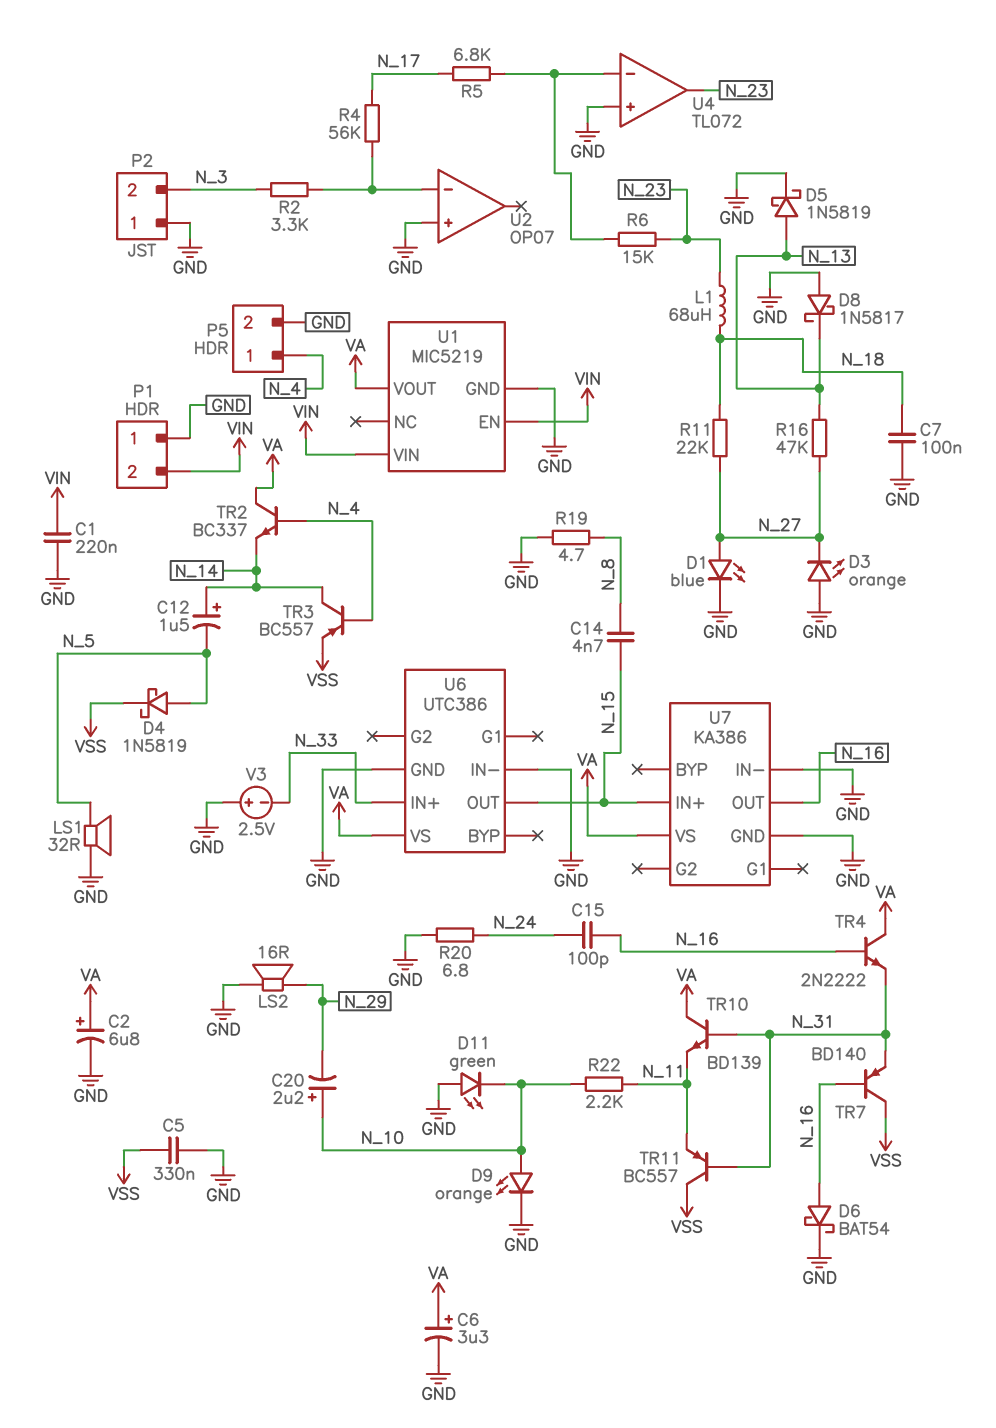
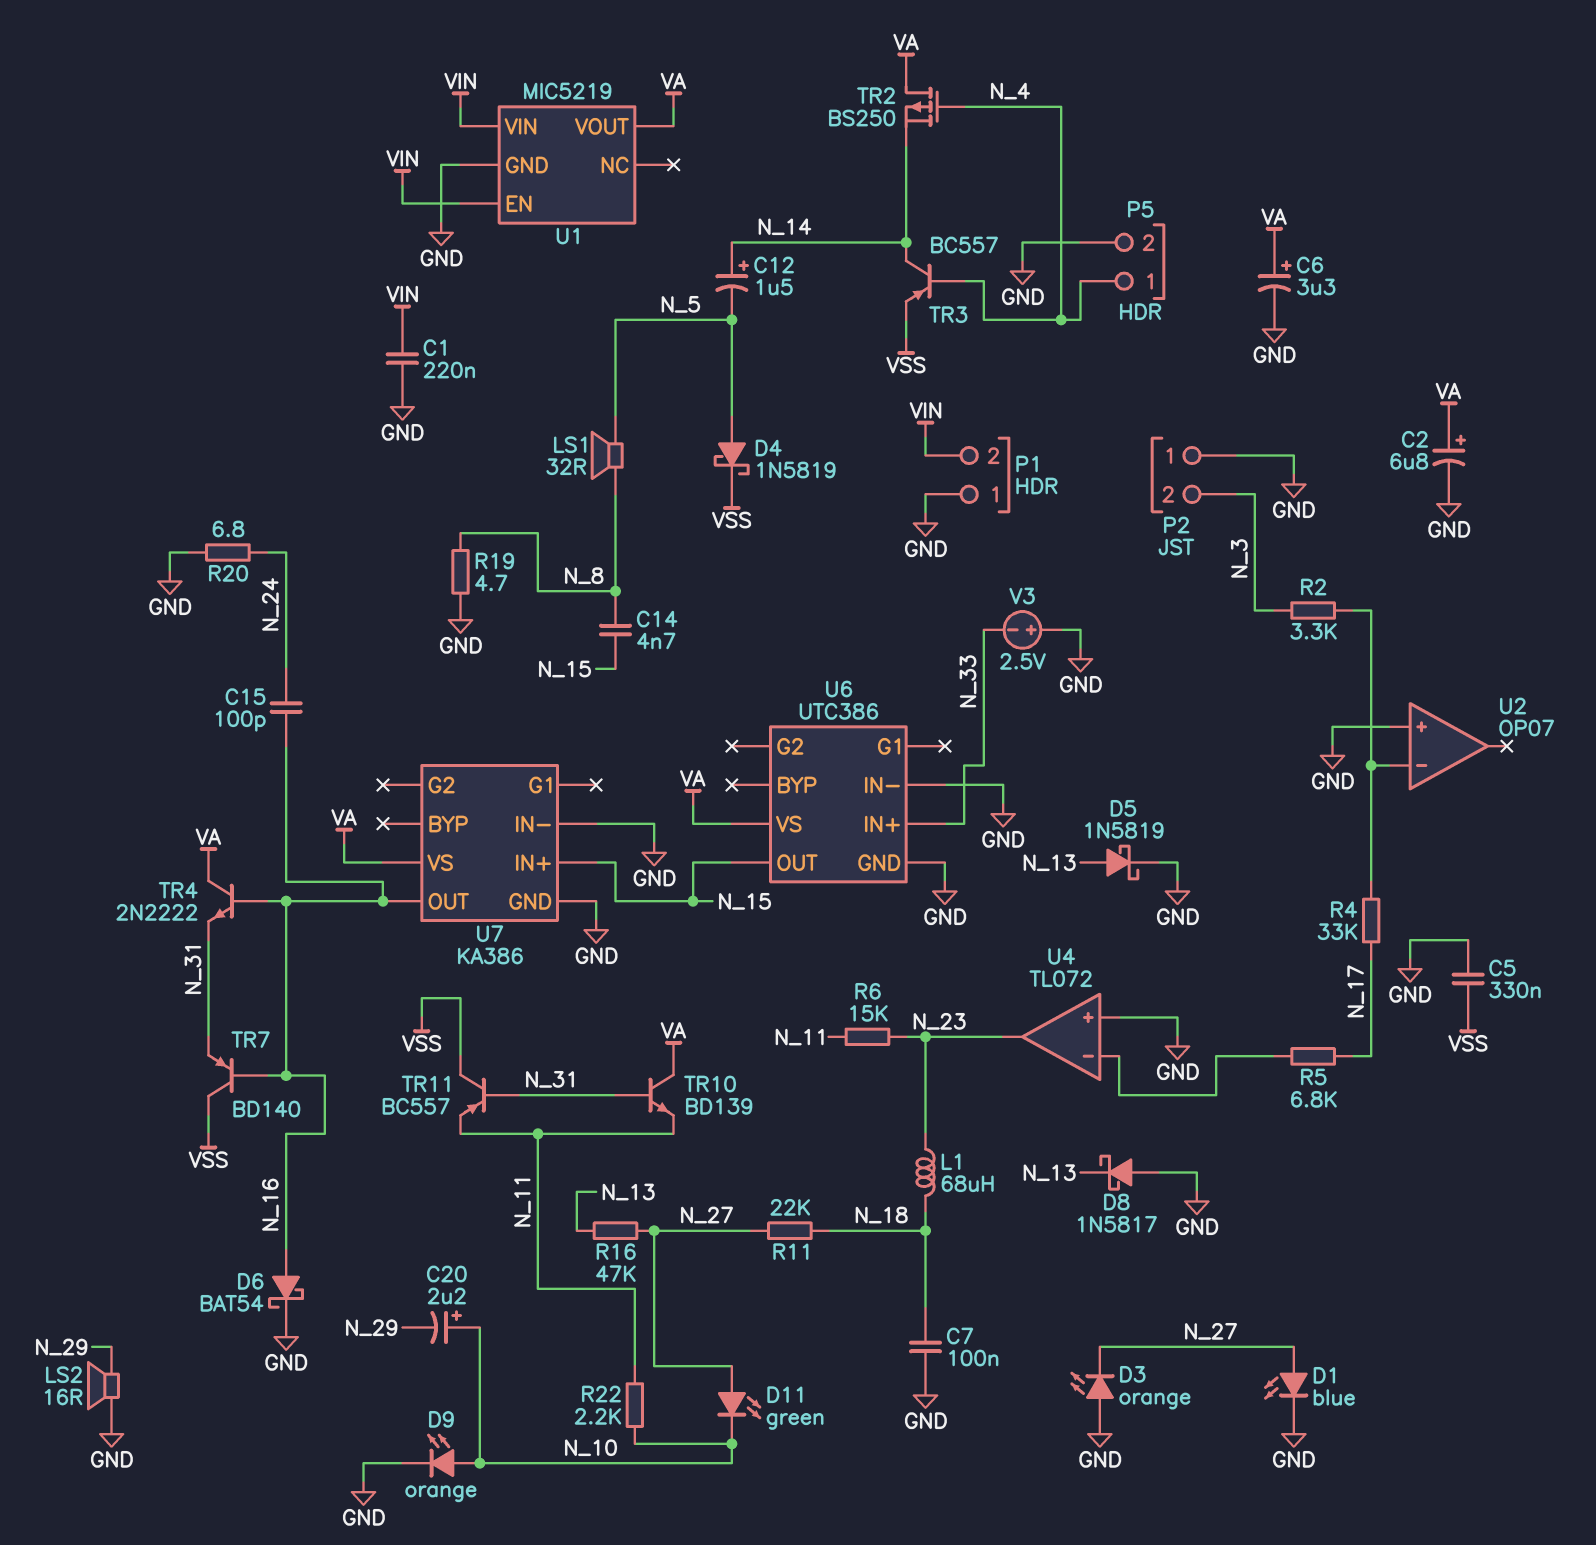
D11: LED green (A GND, K N_10) -> LED green (A N_27, K N_10)
LS1: speaker 32R (GND, N_5) -> speaker 32R (N_5, N_8)
R4: 56k (N_17, U2/in-) -> 33k (N_17, U2/in-)
R6: 15k (N_23, U4/in-) -> 15k (N_11, N_23)
TR2: NPN BC337 (B N_4, C VA, E N_14) -> PMOS BS250 (G N_4, D VA, S N_14)

